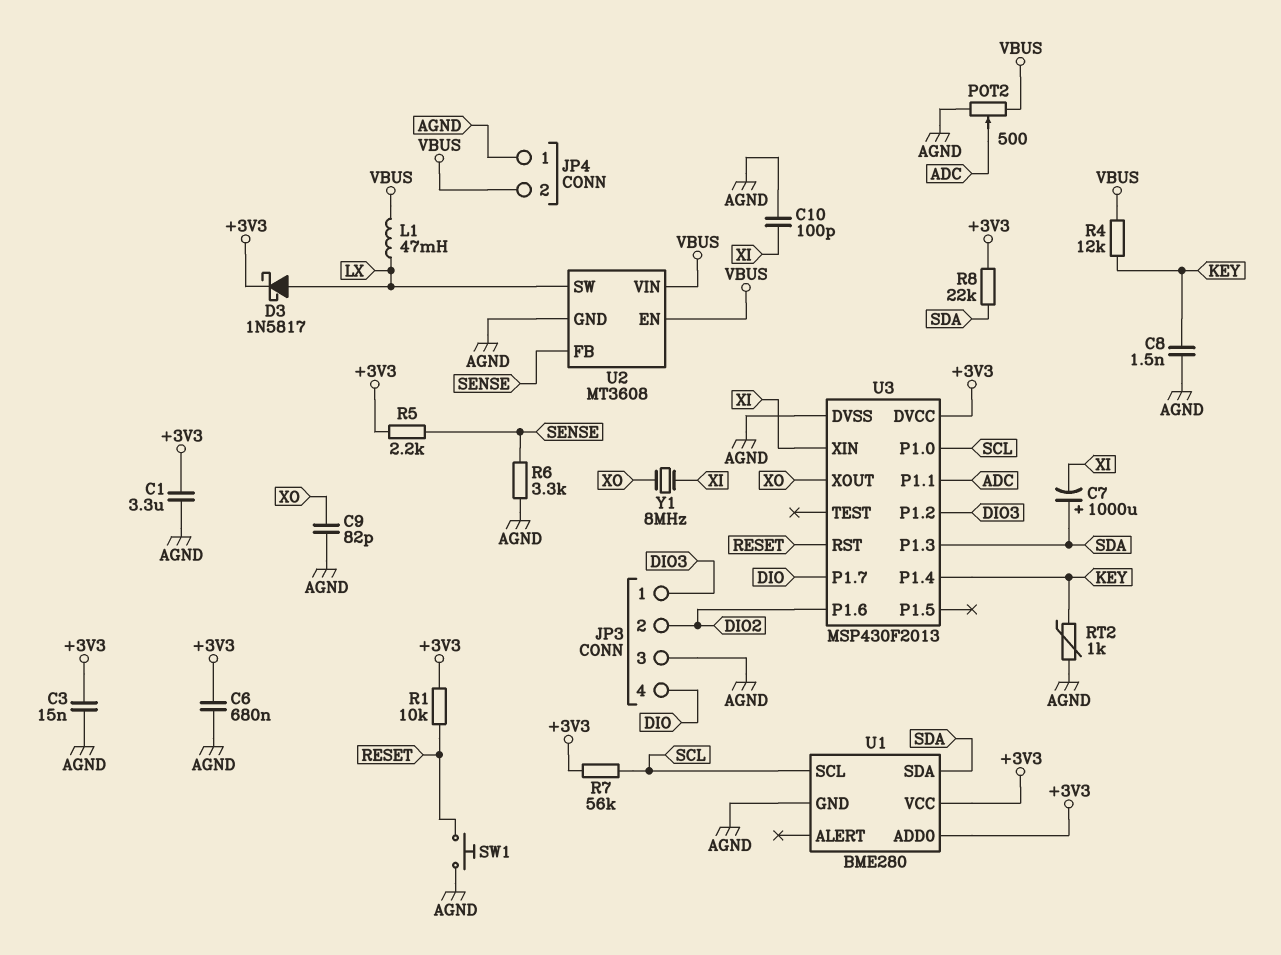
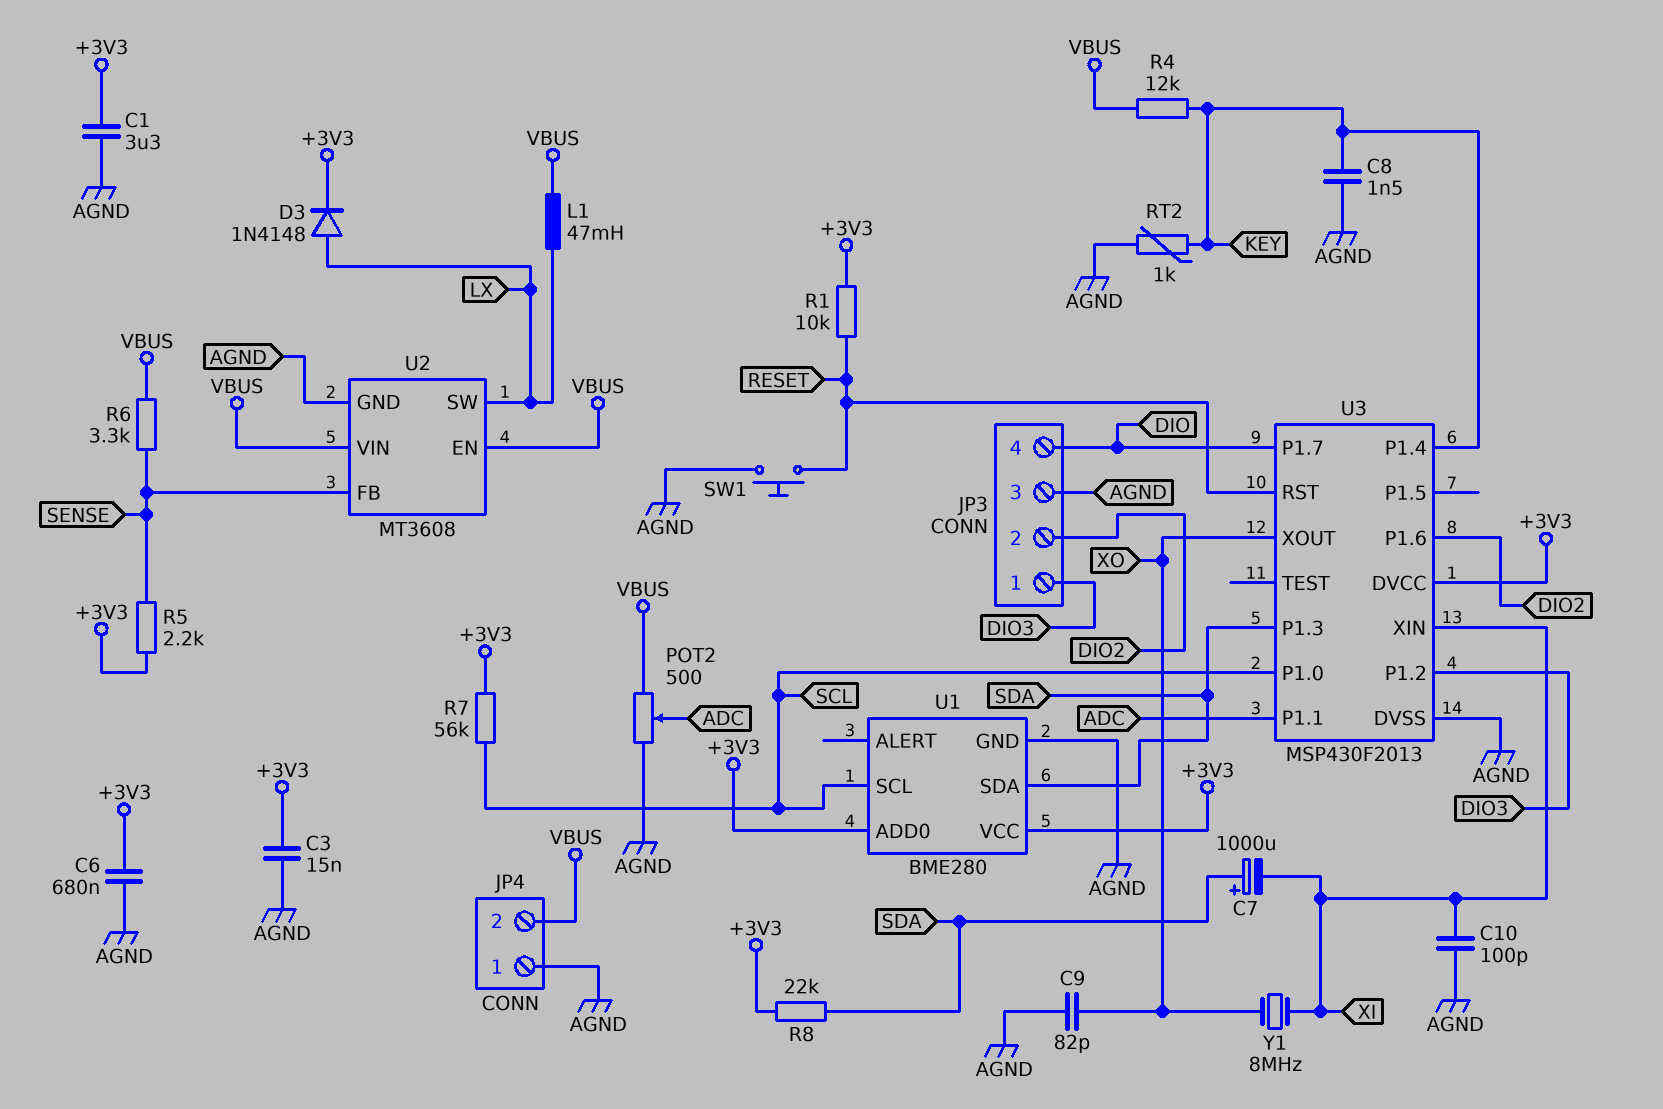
D3: schottky 1N5817 (A LX, K +3V3) -> diode 1N4148 (A LX, K +3V3)
R6: 3.3k (AGND, SENSE) -> 3.3k (SENSE, VBUS)

